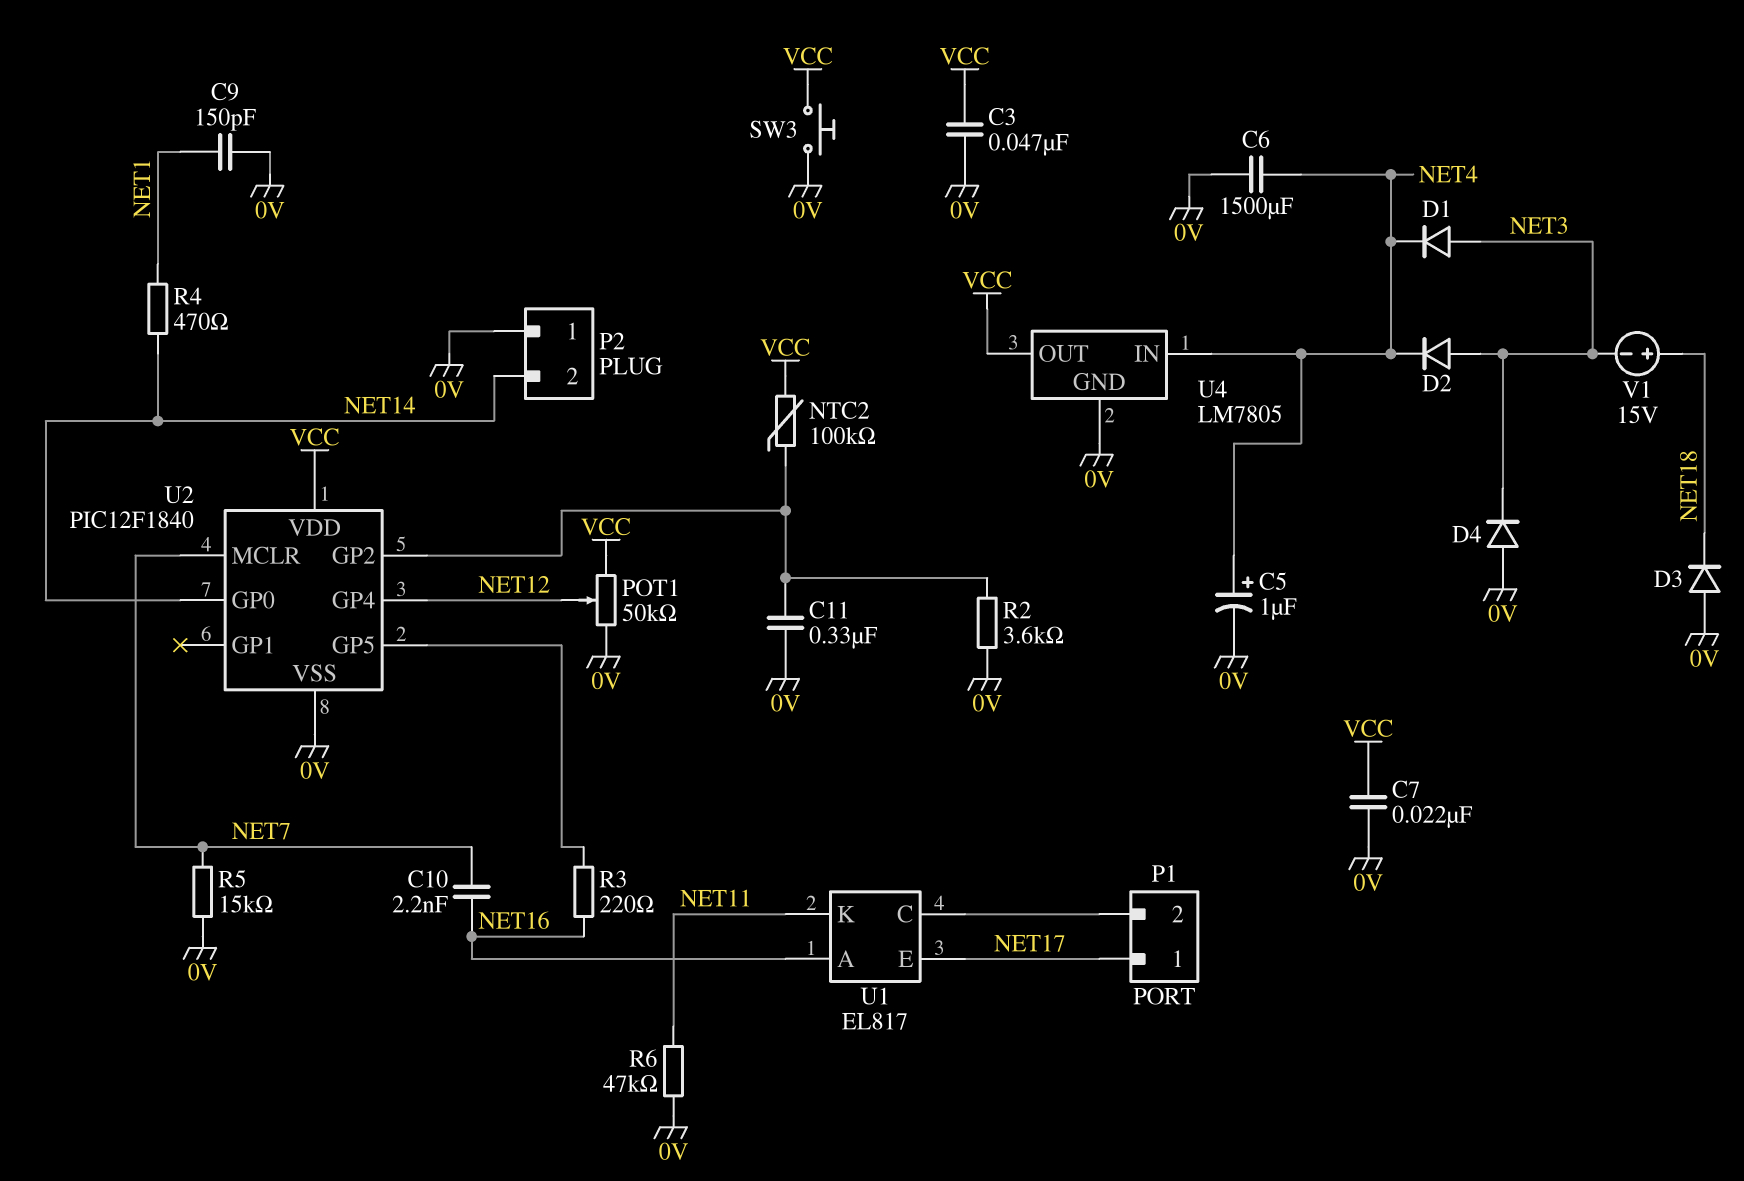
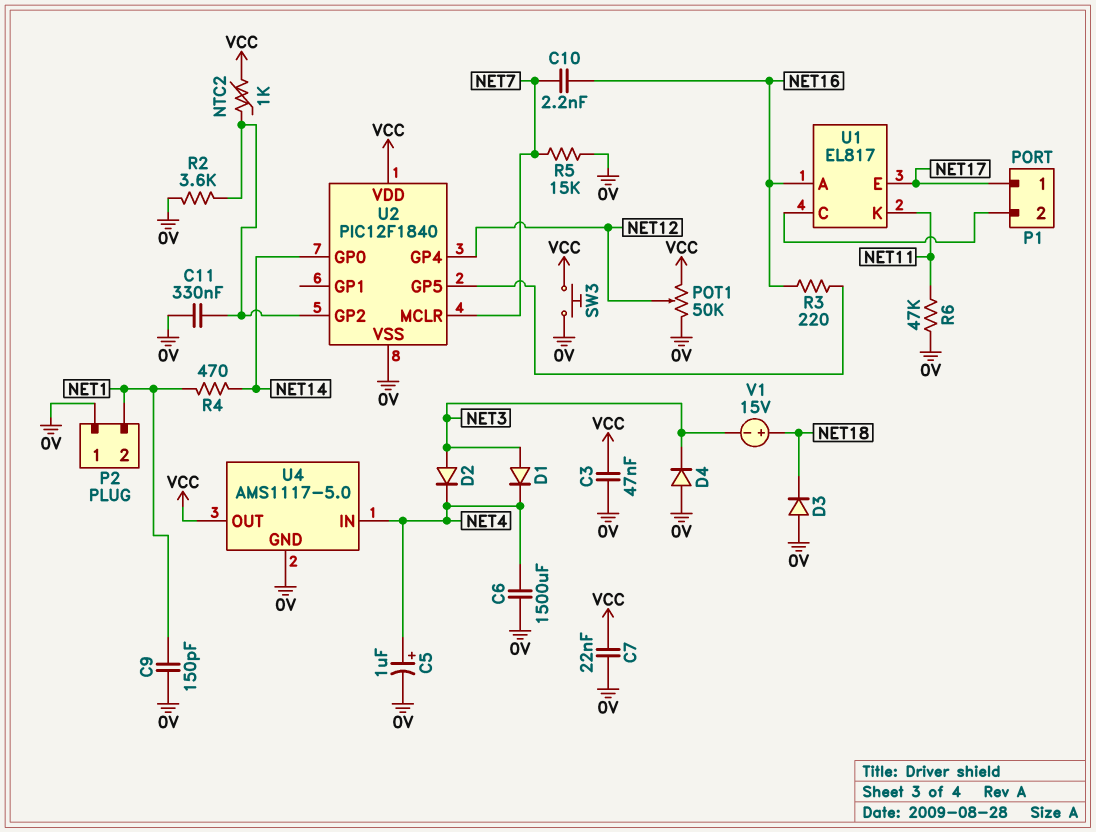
NTC2: 100k (U2/GP2, VCC) -> 1k (U2/GP2, VCC)
P2 pin 2: NET14 -> NET1
U4: LM7805 -> AMS1117-5.0

